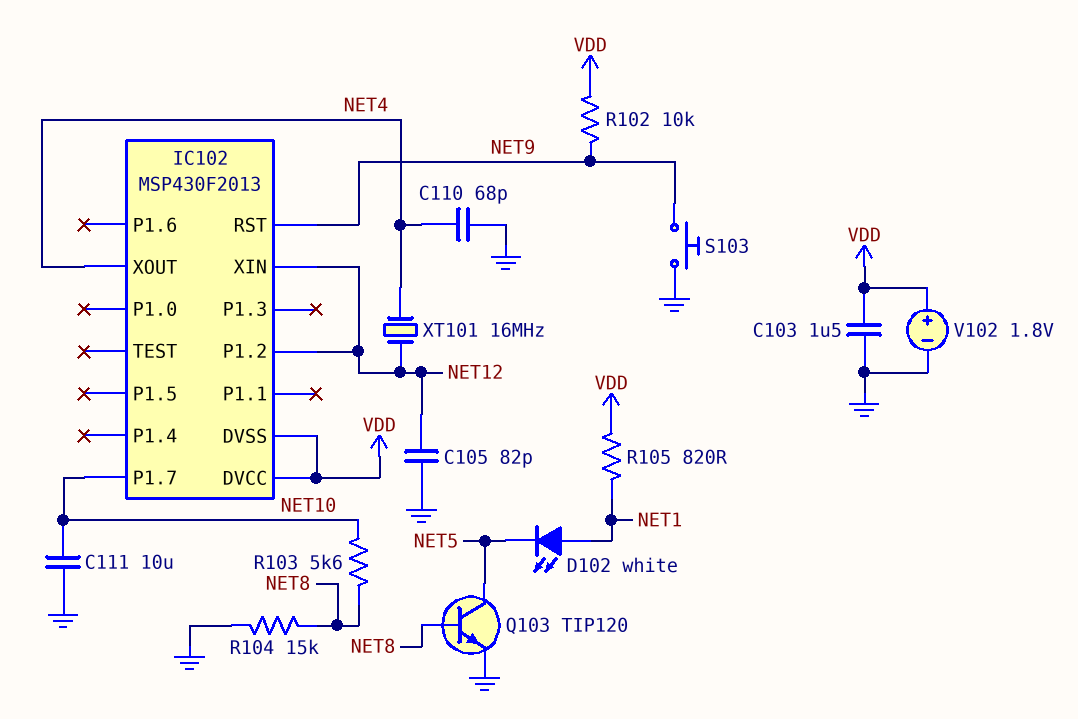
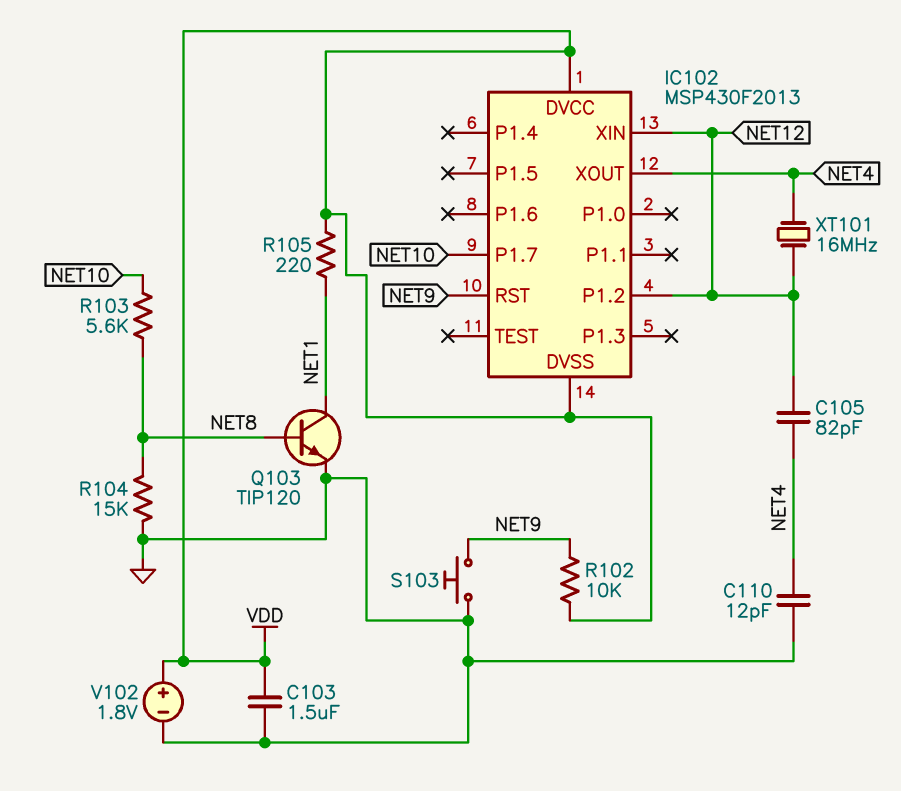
C105: 82pF (GND, NET12) -> 82pF (NET4, NET12)
C110: 68pF (GND, NET4) -> 12pF (GND, NET4)
C111: 10uF (GND, NET10) -> none
D102: LED white (A NET1, K NET5) -> none
Q103: NPN TIP120 (B NET8, C NET5, E GND) -> NPN TIP120 (B NET8, C NET1, E GND)
R105: 820 (NET1, VDD) -> 220 (NET1, VDD)

